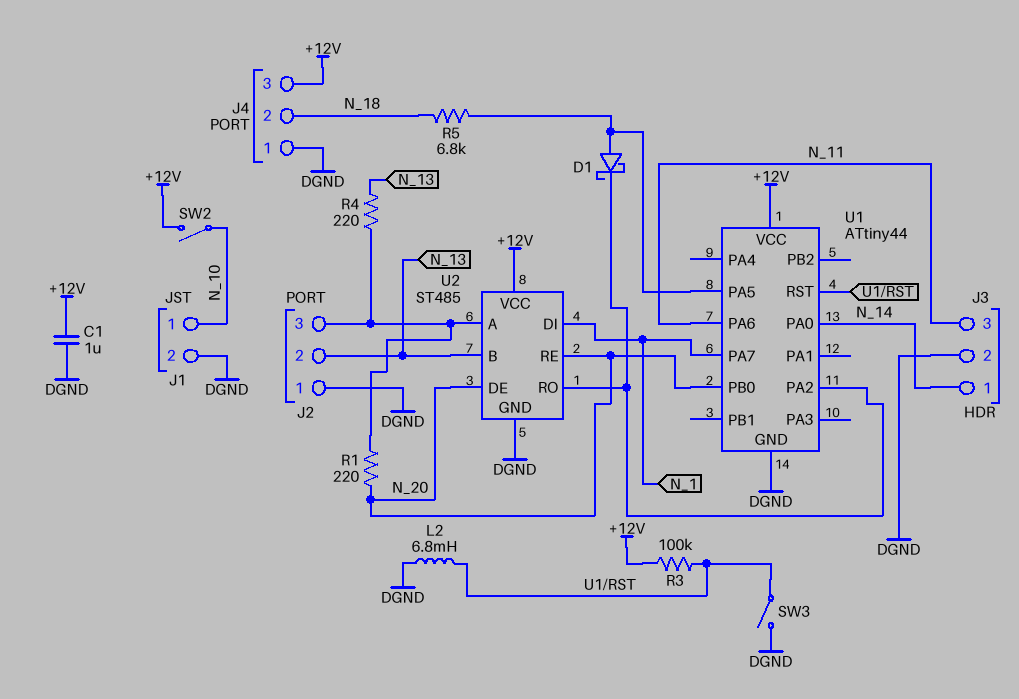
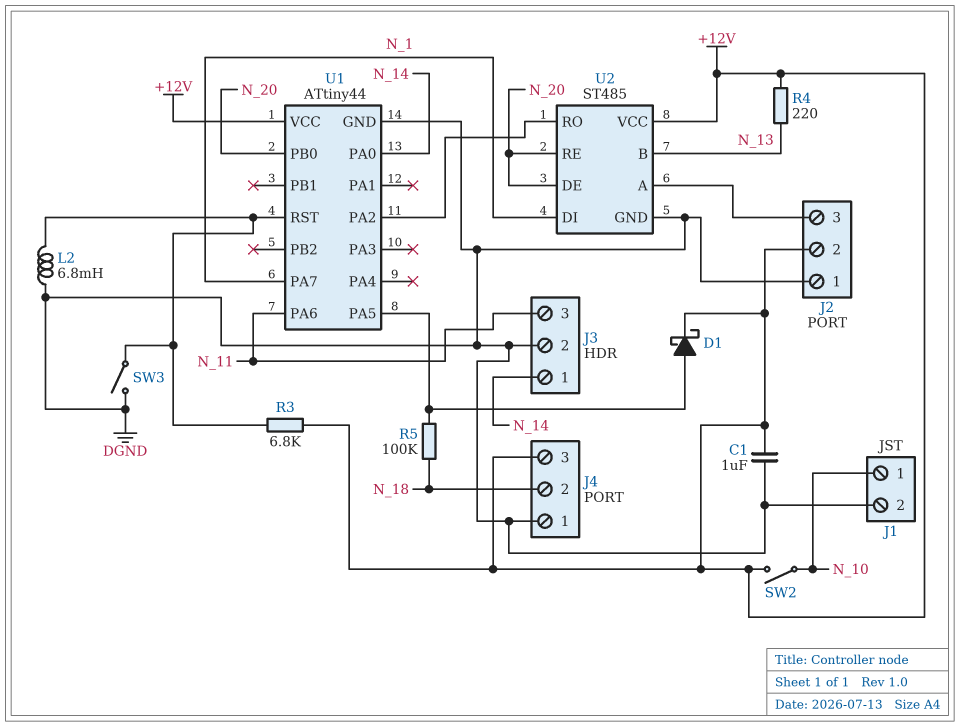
D1: schottky (A U1/PA5, K U1/PA2) -> schottky (A U1/PA5, K +12V)
J2 pin 2: N_13 -> +12V
R1: 220 (J2/3, N_20) -> none
R3: 100k (+12V, U1/RST) -> 6.8k (+12V, U1/RST)
R4: 220 (J2/3, N_13) -> 220 (+12V, N_13)
R5: 6.8k (N_18, U1/PA5) -> 100k (N_18, U1/PA5)

